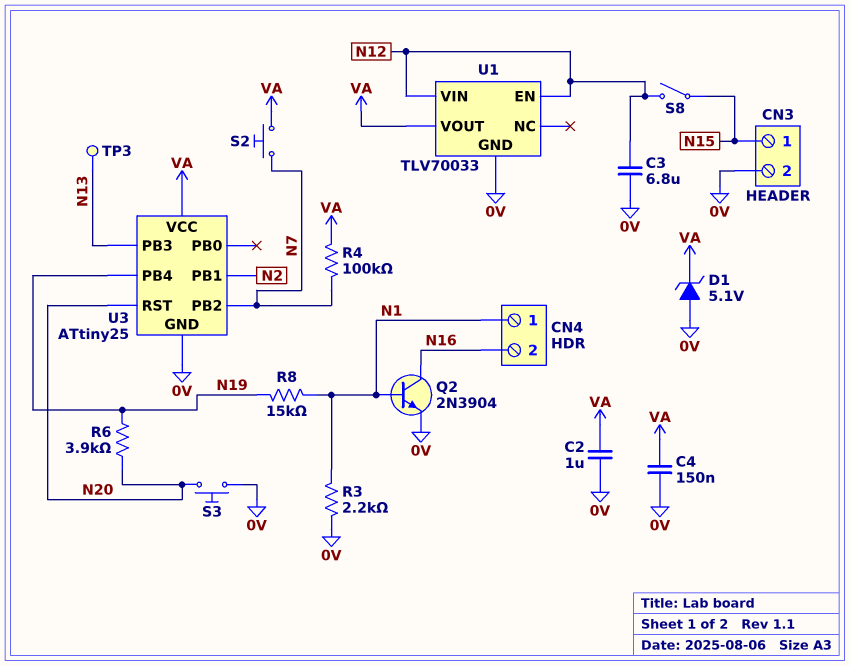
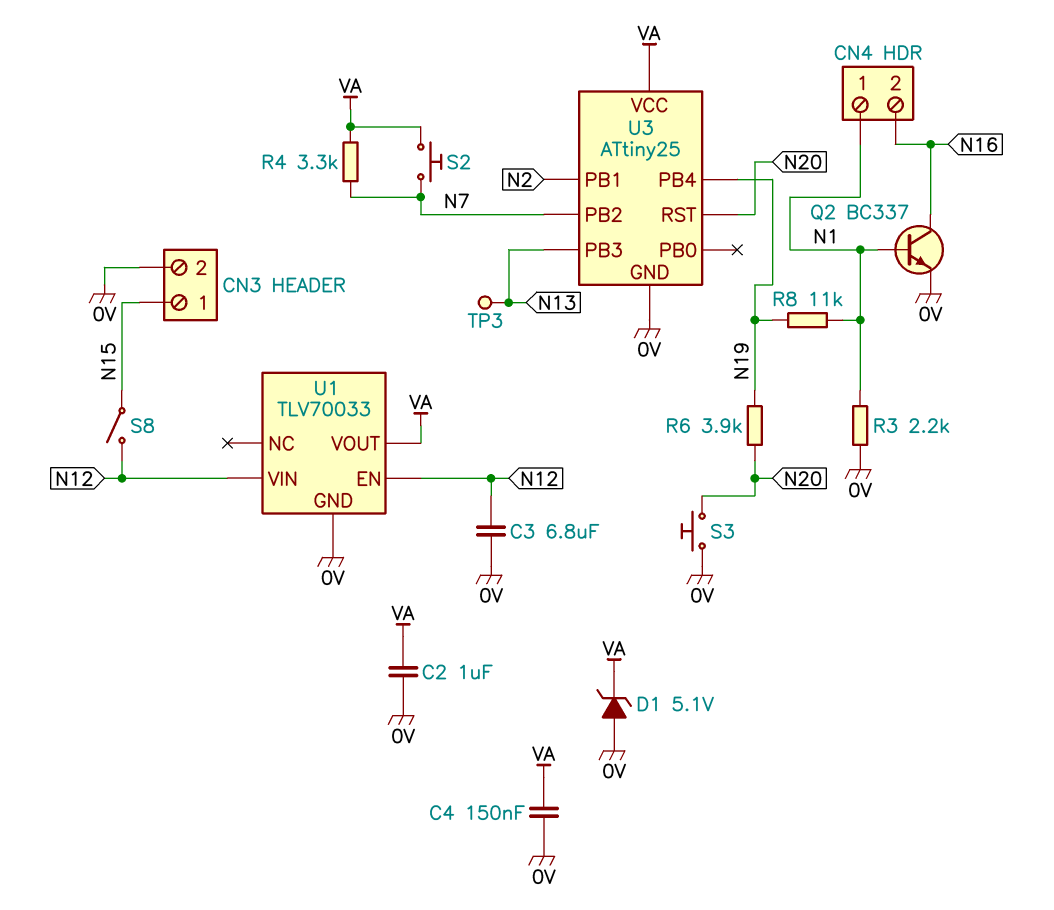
Q2: NPN 2N3904 (B N1, C N16, E 0V) -> NPN BC337 (B N1, C N16, E 0V)
R4: 100k (N7, VA) -> 3.3k (N7, VA)
R8: 15k (N1, N19) -> 11k (N1, N19)

